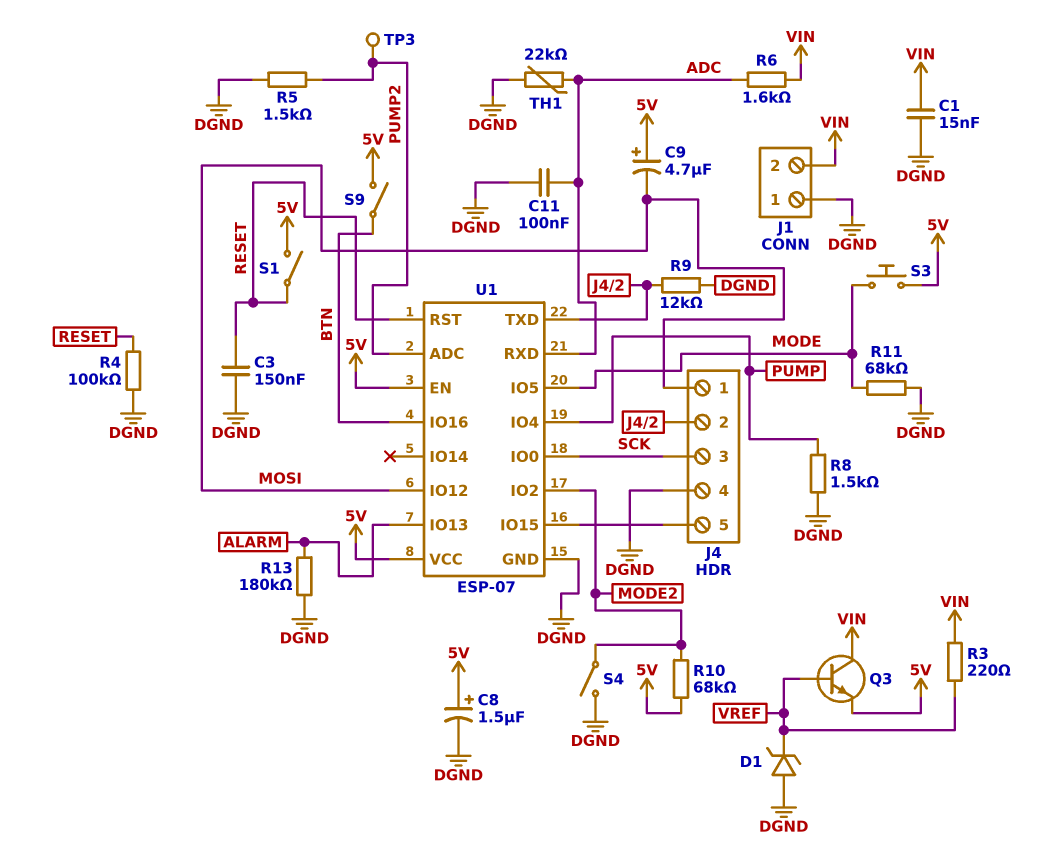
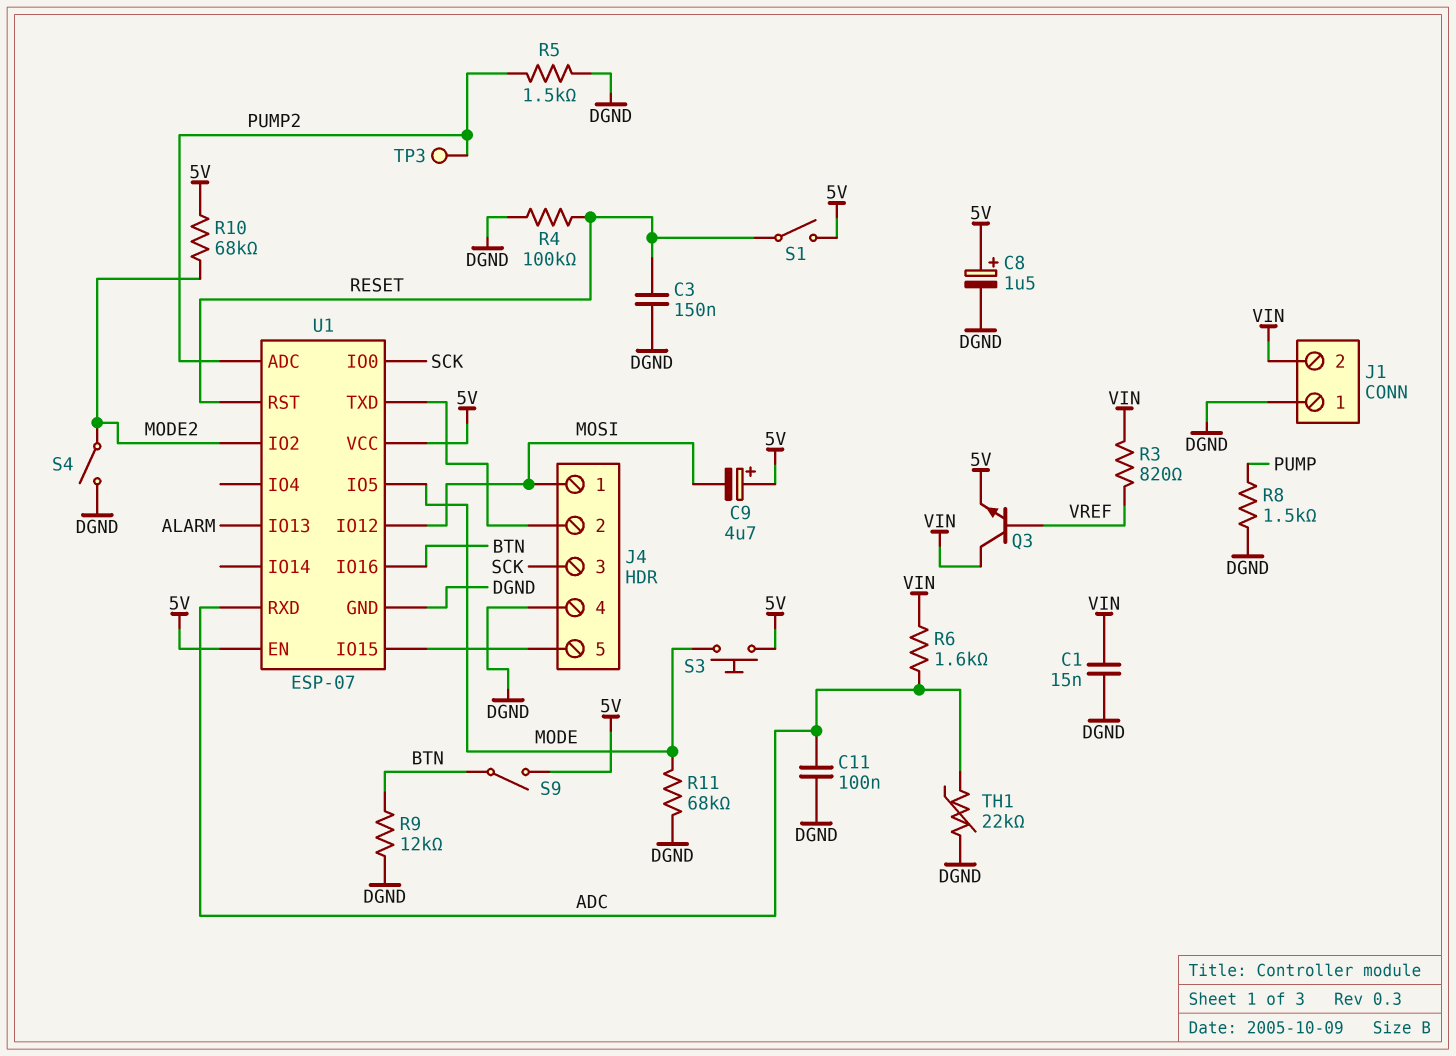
D1: zener (A DGND, K VREF) -> none
R3: 220 (VIN, VREF) -> 820 (VIN, VREF)
R9: 12k (DGND, J4/2) -> 12k (BTN, DGND)
R13: 180k (ALARM, DGND) -> none
U1 pin IO4: PUMP -> none

